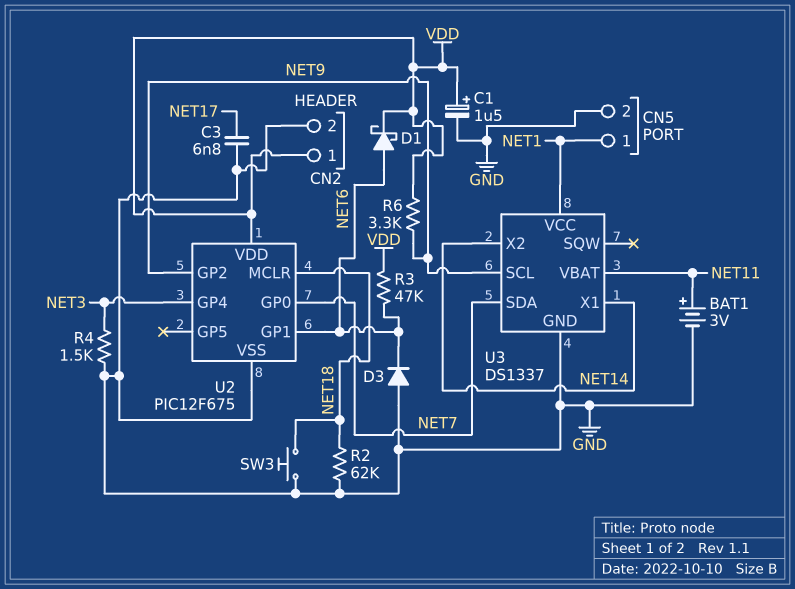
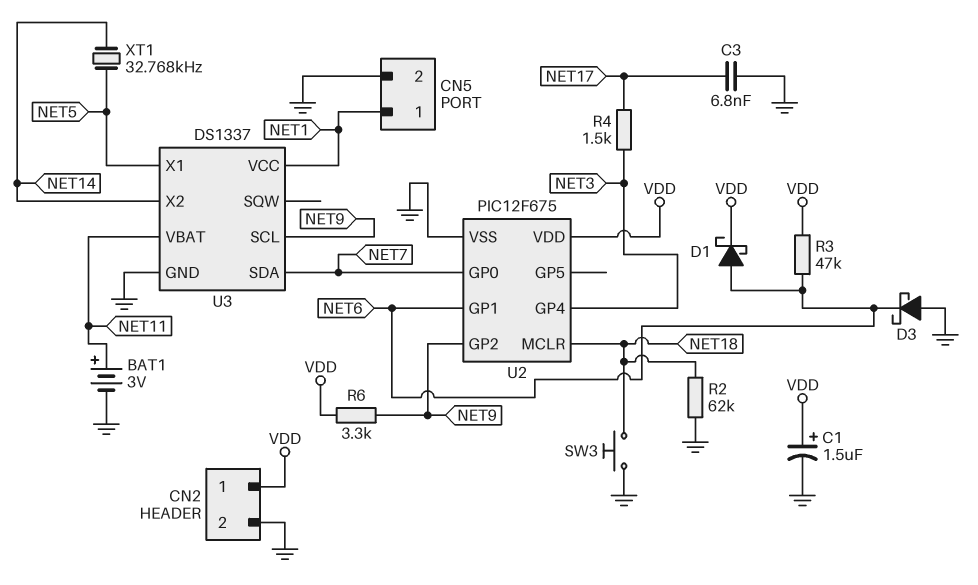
D3: diode (A GND, K NET6) -> schottky (A GND, K NET6)
R4: 1.5k (GND, NET3) -> 1.5k (NET3, NET17)
U3 pin X1: NET14 -> NET5
XT1: none -> 32.768kHz (NET5, NET14)

